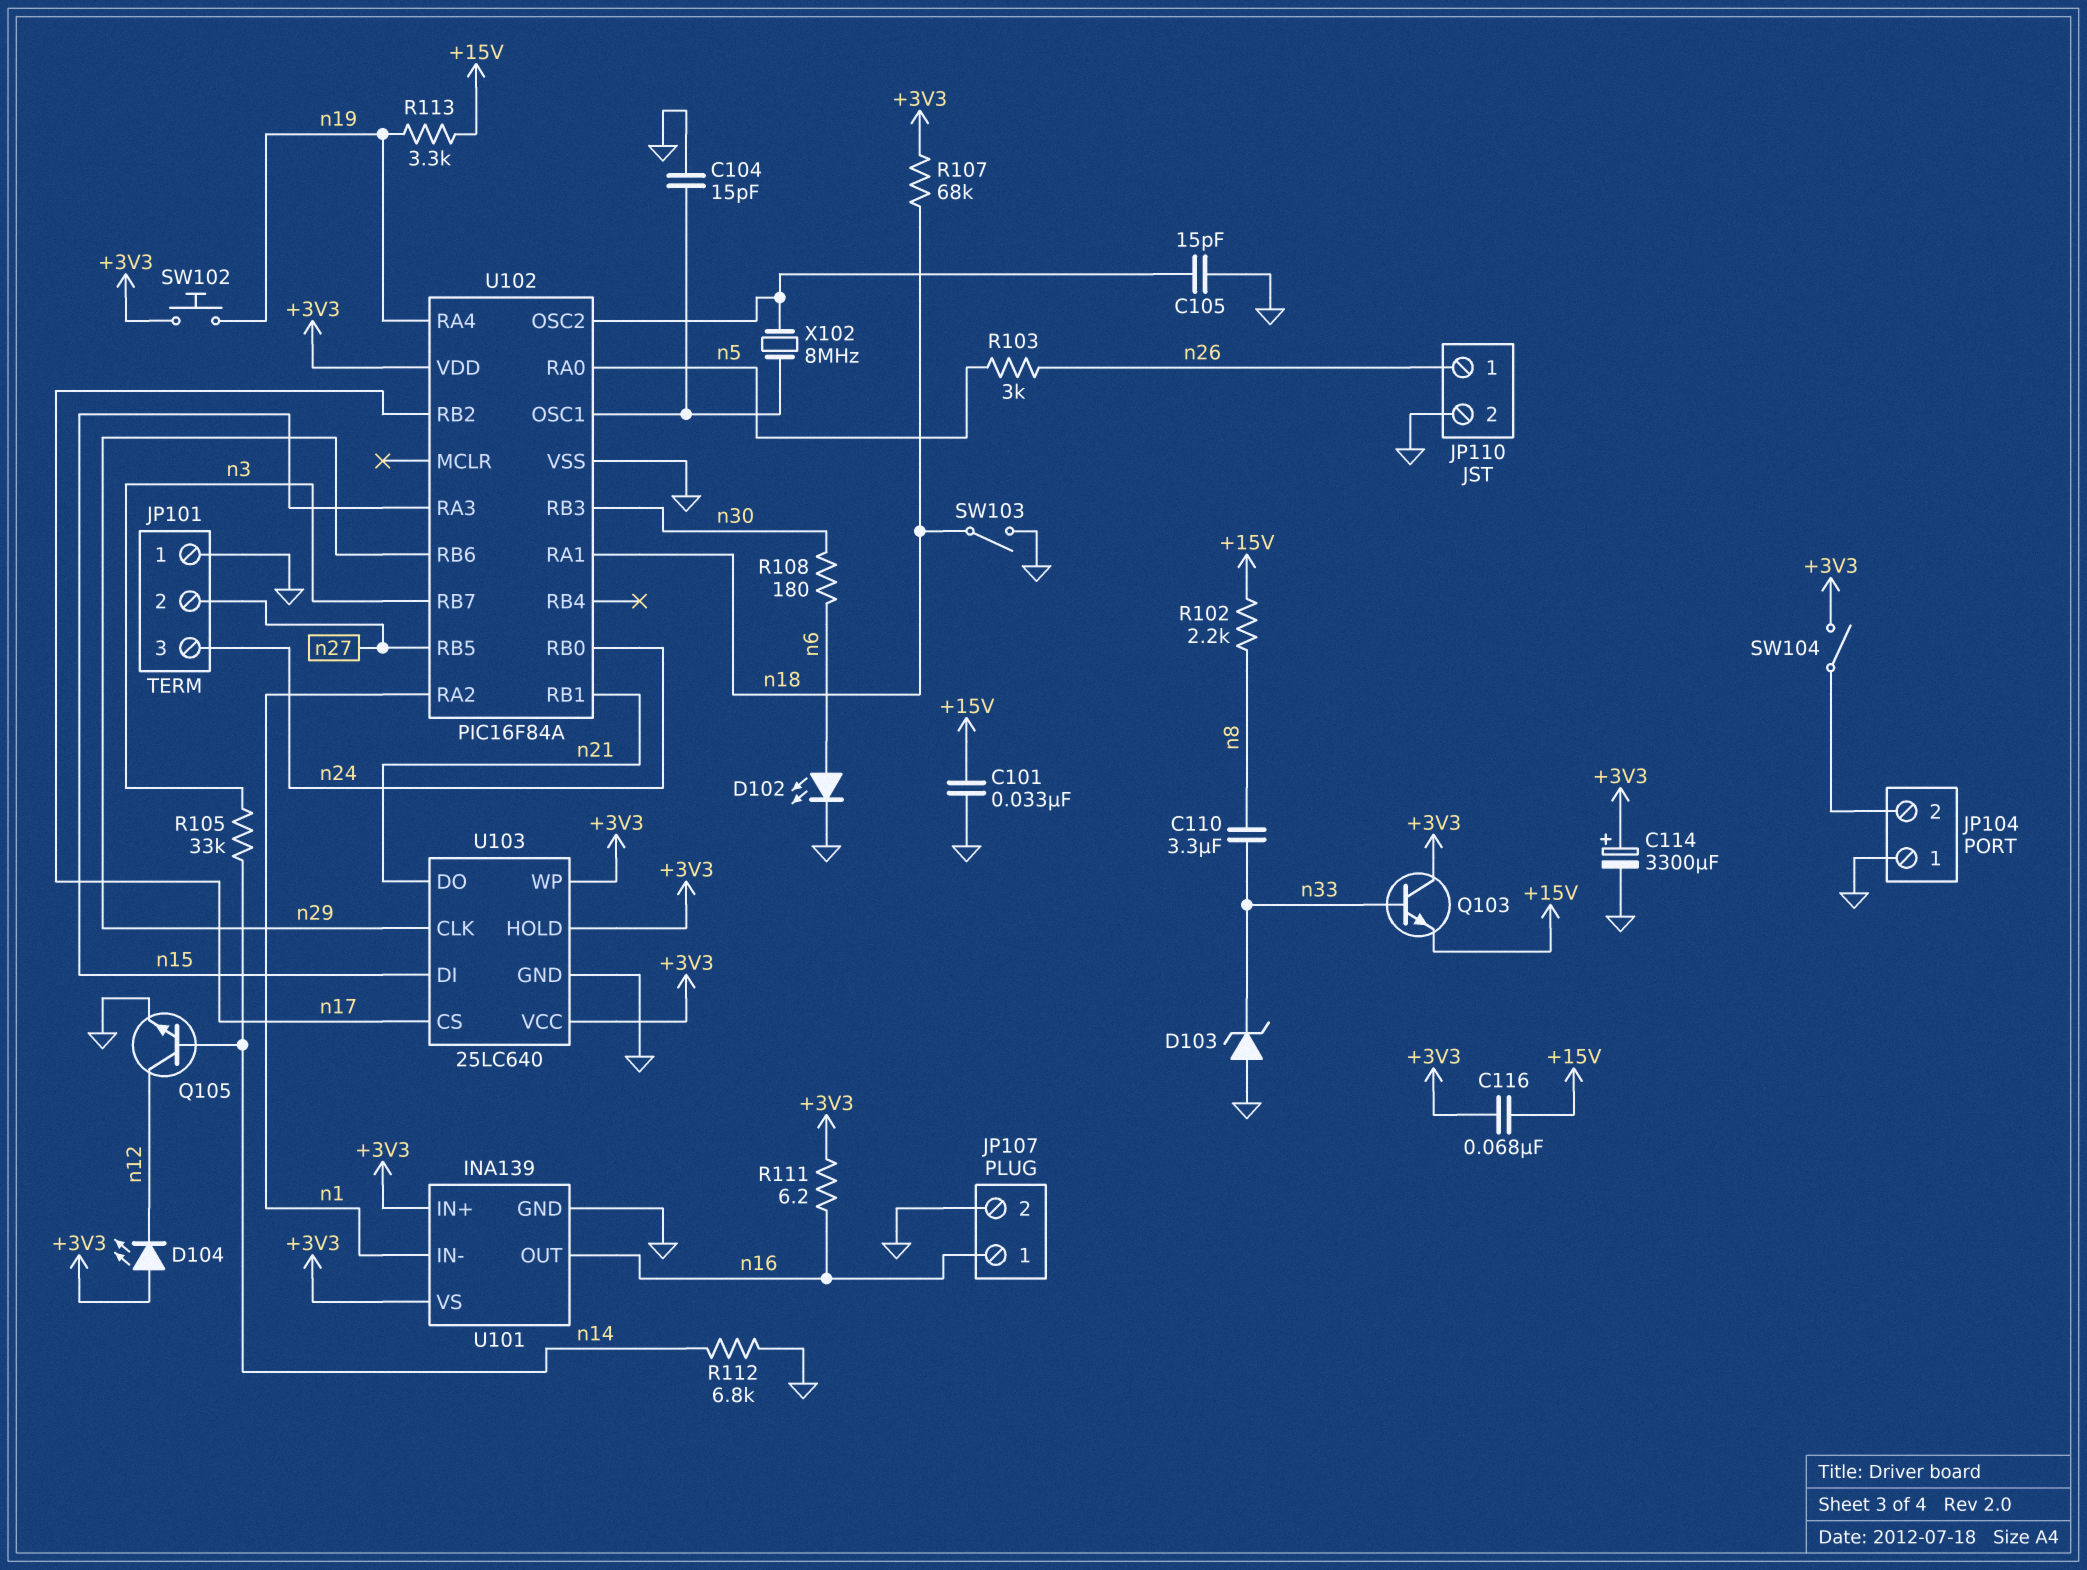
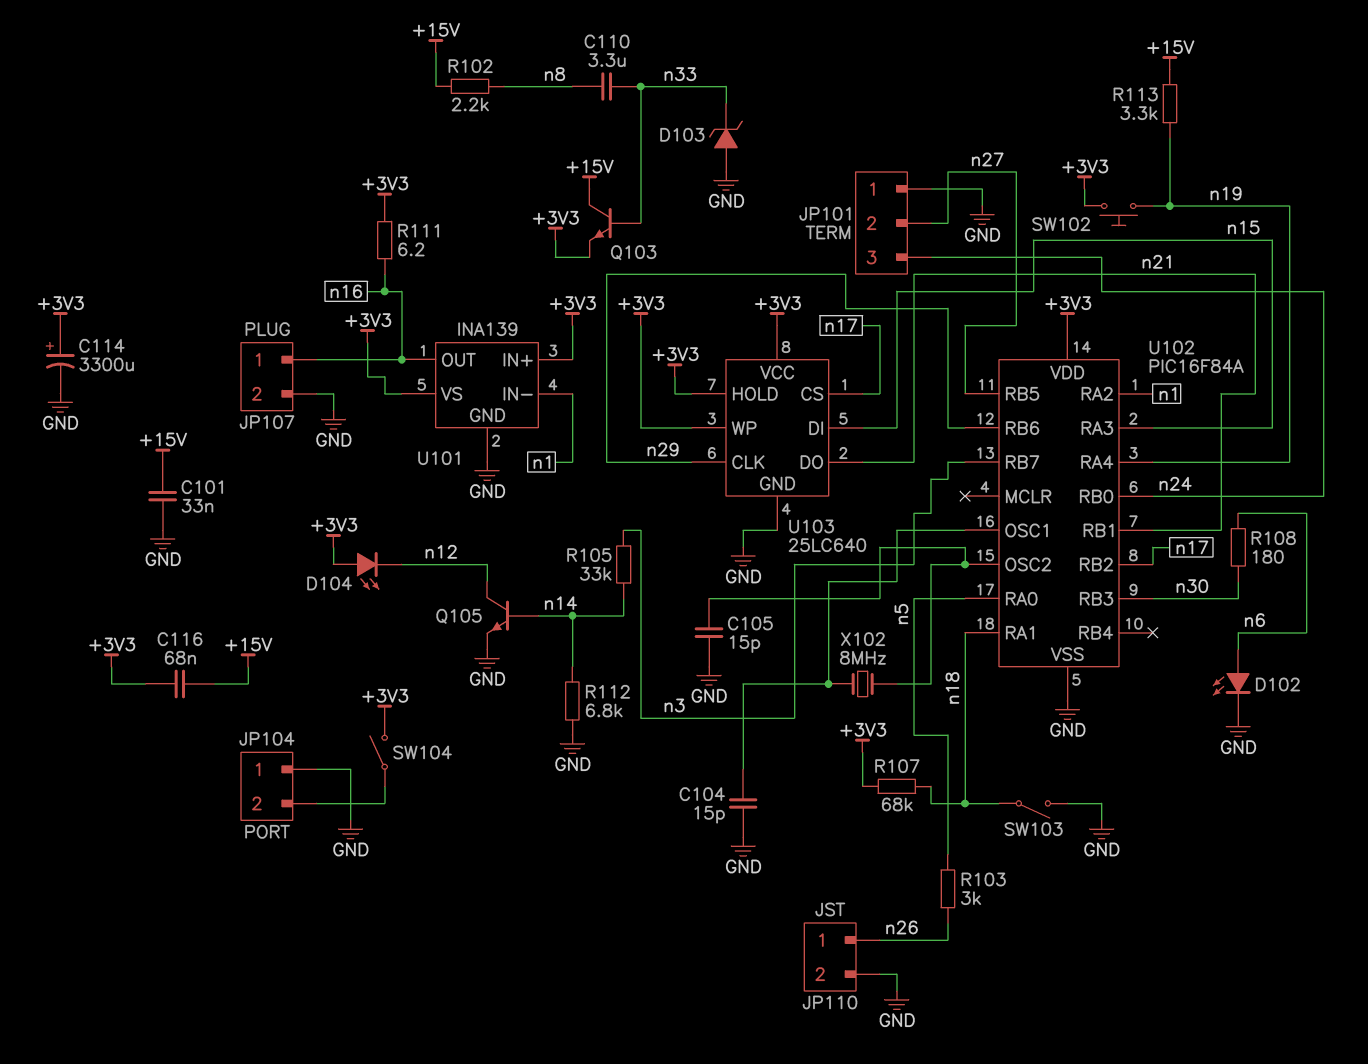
Q103: NPN (B n33, C +3V3, E +15V) -> NPN (B n33, C +15V, E +3V3)

